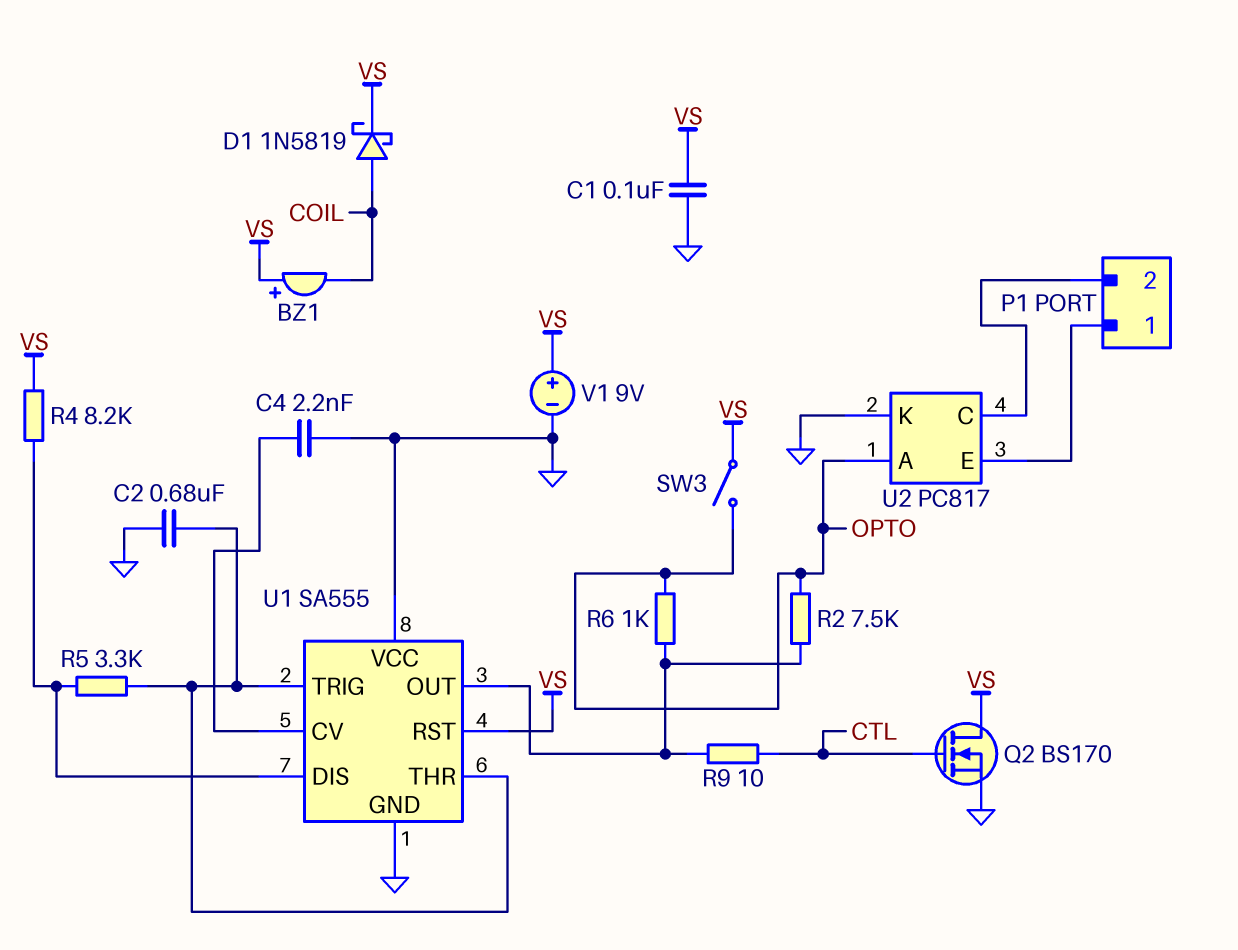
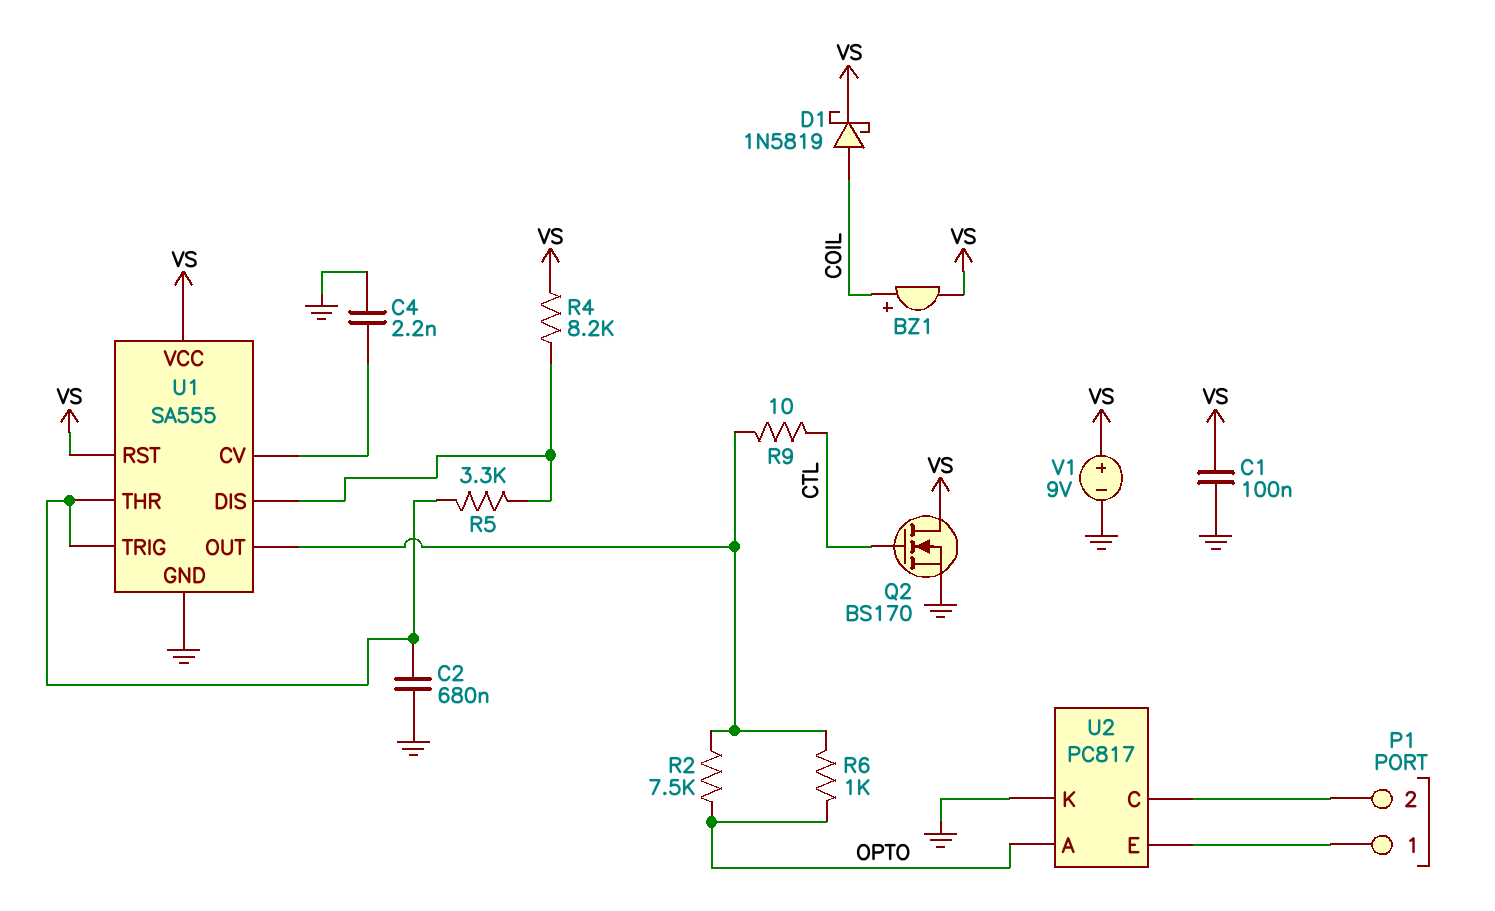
BZ1: buzzer (plus VS, minus COIL) -> buzzer (plus COIL, minus VS)
SW3: switch (OPTO, VS) -> none
U1 pin VCC: GND -> VS

